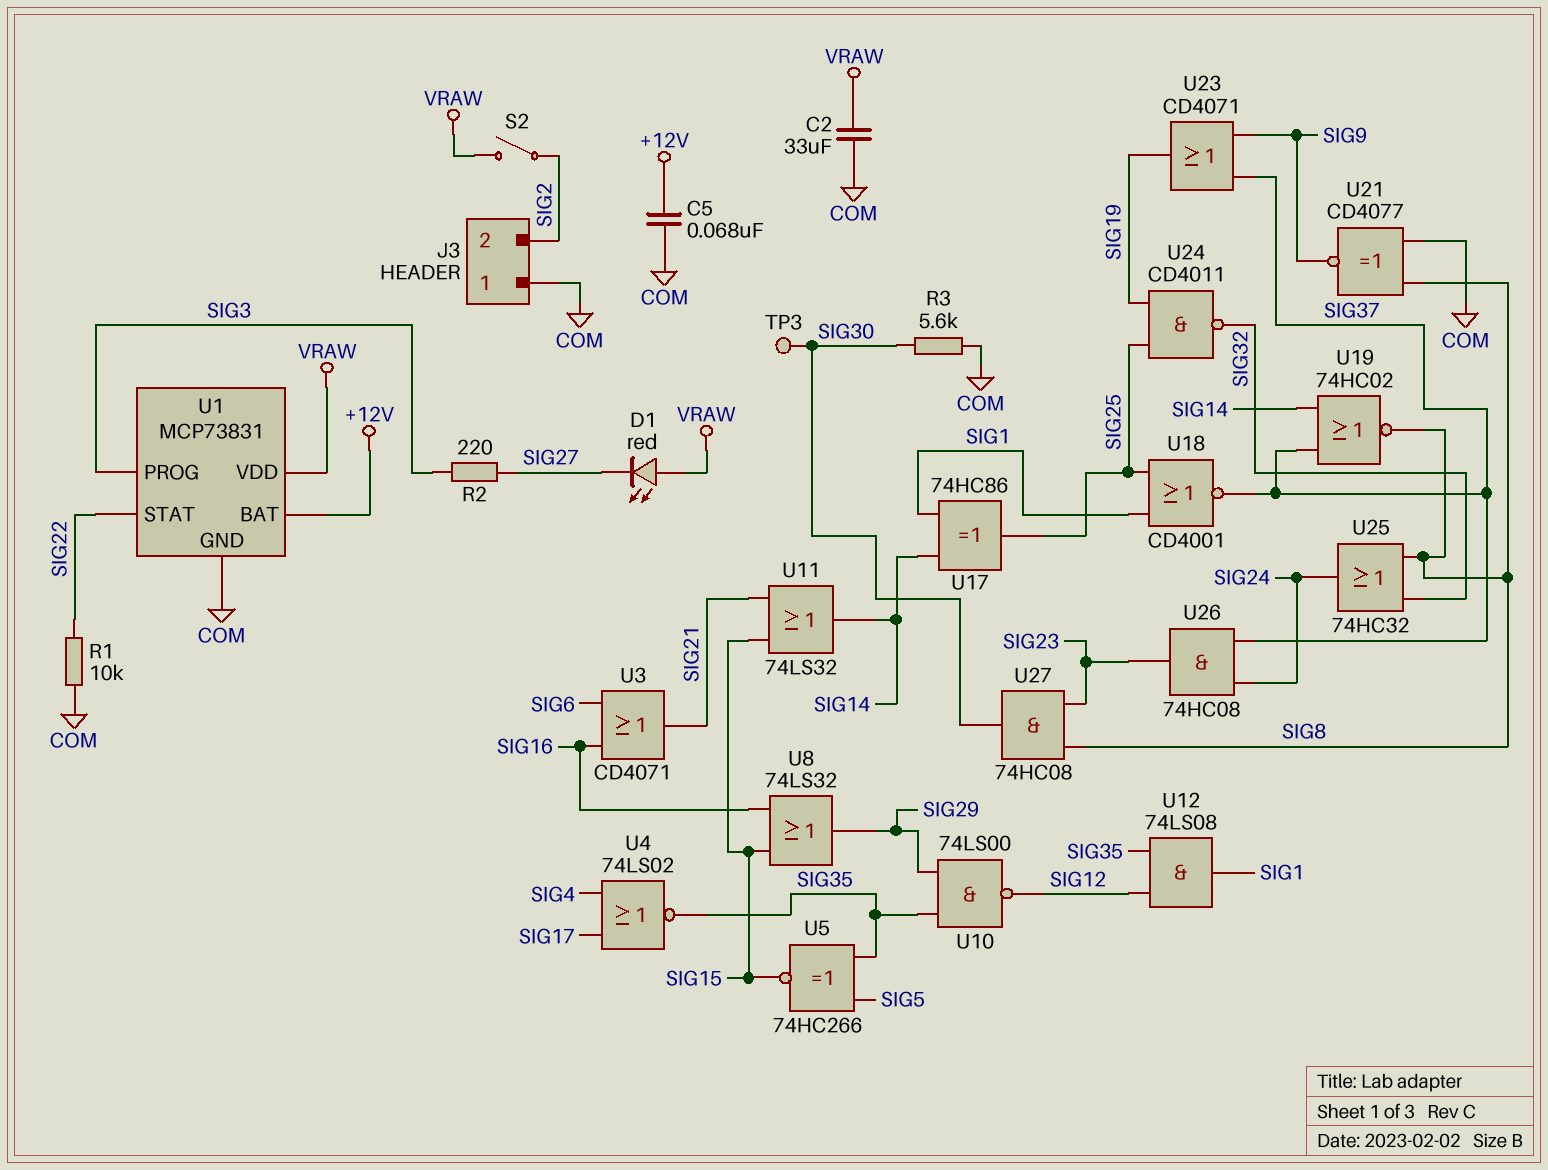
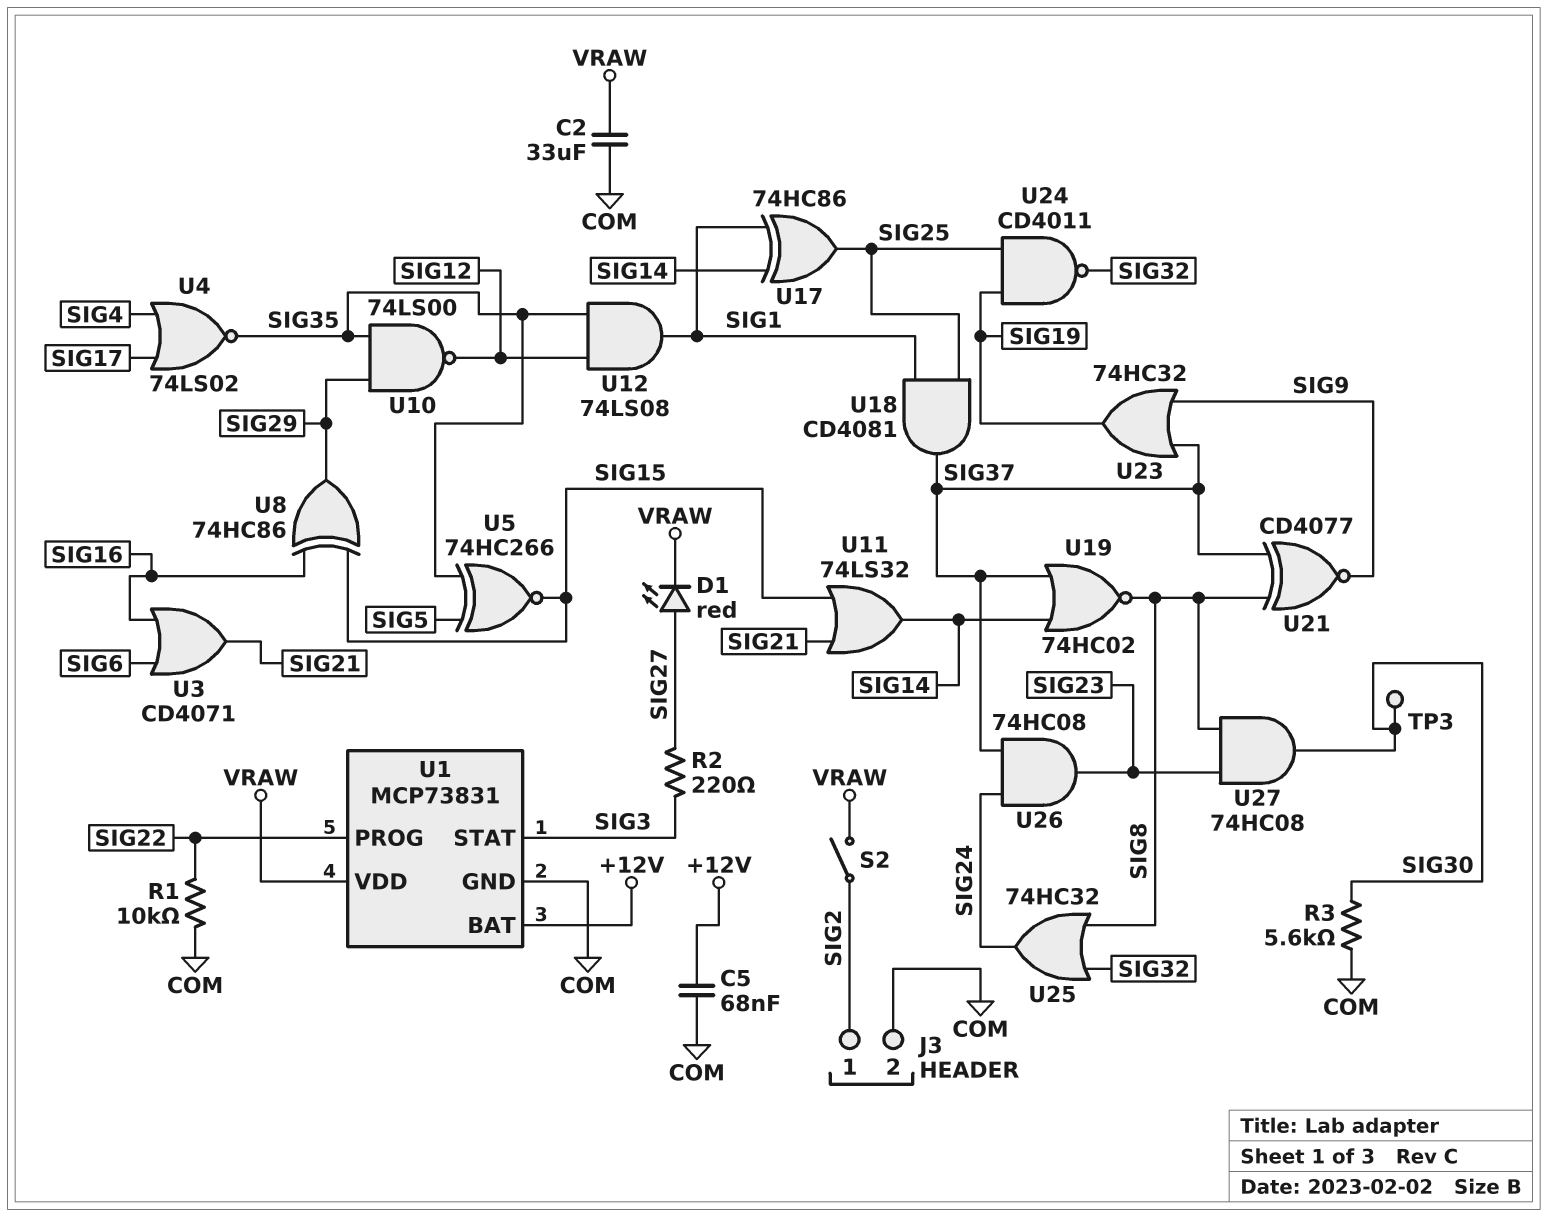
D1: LED red (A VRAW, K SIG27) -> LED red (A SIG27, K VRAW)
J3 pin 1: COM -> SIG2
J3 pin 2: SIG2 -> COM
U1 pin PROG: SIG3 -> SIG22
U1 pin STAT: SIG22 -> SIG3
U8: OR 74LS32 (in SIG15, in SIG16, out SIG29) -> XOR 74HC86 (in SIG15, in SIG16, out SIG29)
U18: NOR CD4001 (in SIG1, in SIG25, out SIG37) -> AND CD4081 (in SIG1, in SIG25, out SIG37)
U21: XNOR CD4077 (in COM, in SIG8, out SIG9) -> XNOR CD4077 (in SIG8, in SIG37, out SIG9)
U23: OR CD4071 (in SIG9, in SIG37, out SIG19) -> OR 74HC32 (in SIG9, in SIG37, out SIG19)

